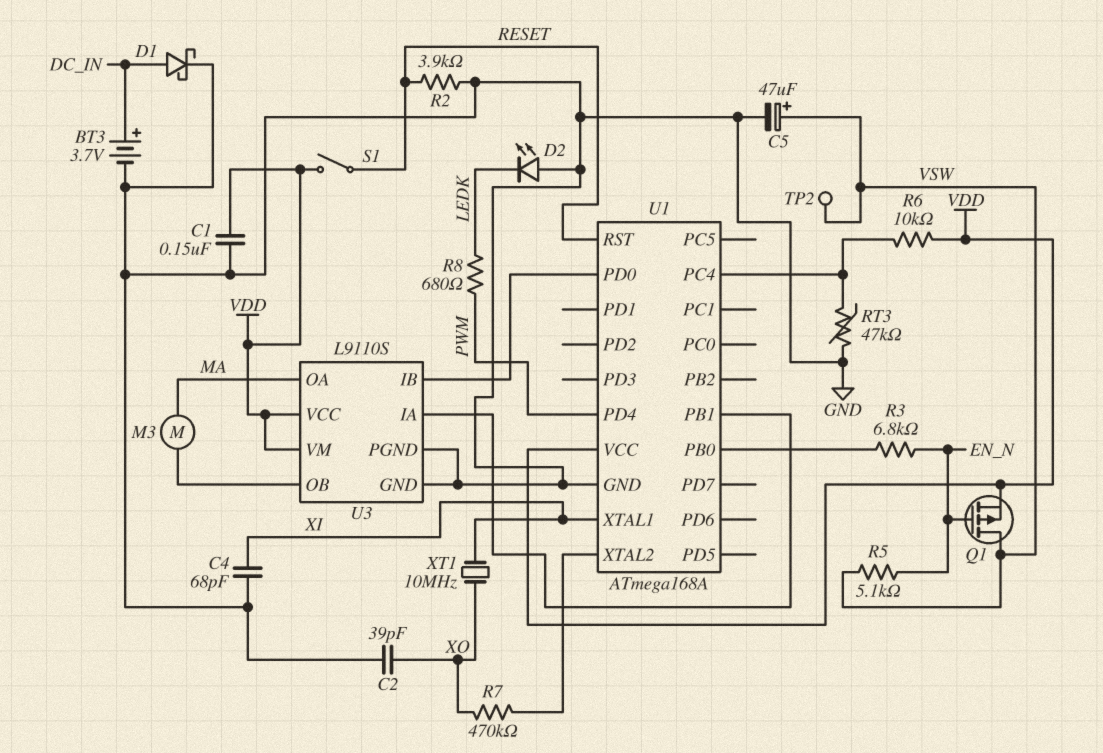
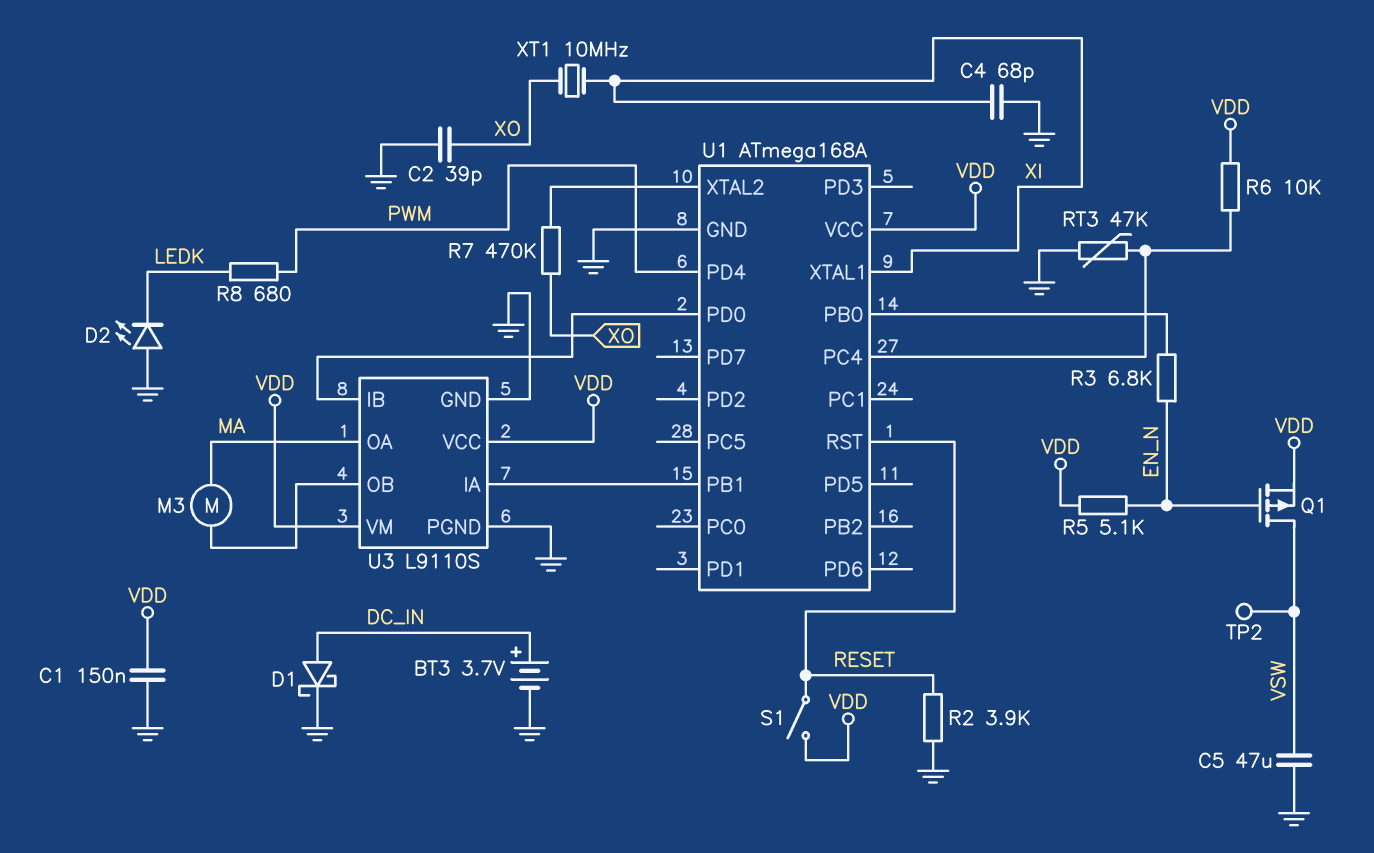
C5: 47uF (plus VSW, minus GND) -> 47uF (GND, VSW)
R5: 5.1k (EN_N, VSW) -> 5.1k (EN_N, VDD)

